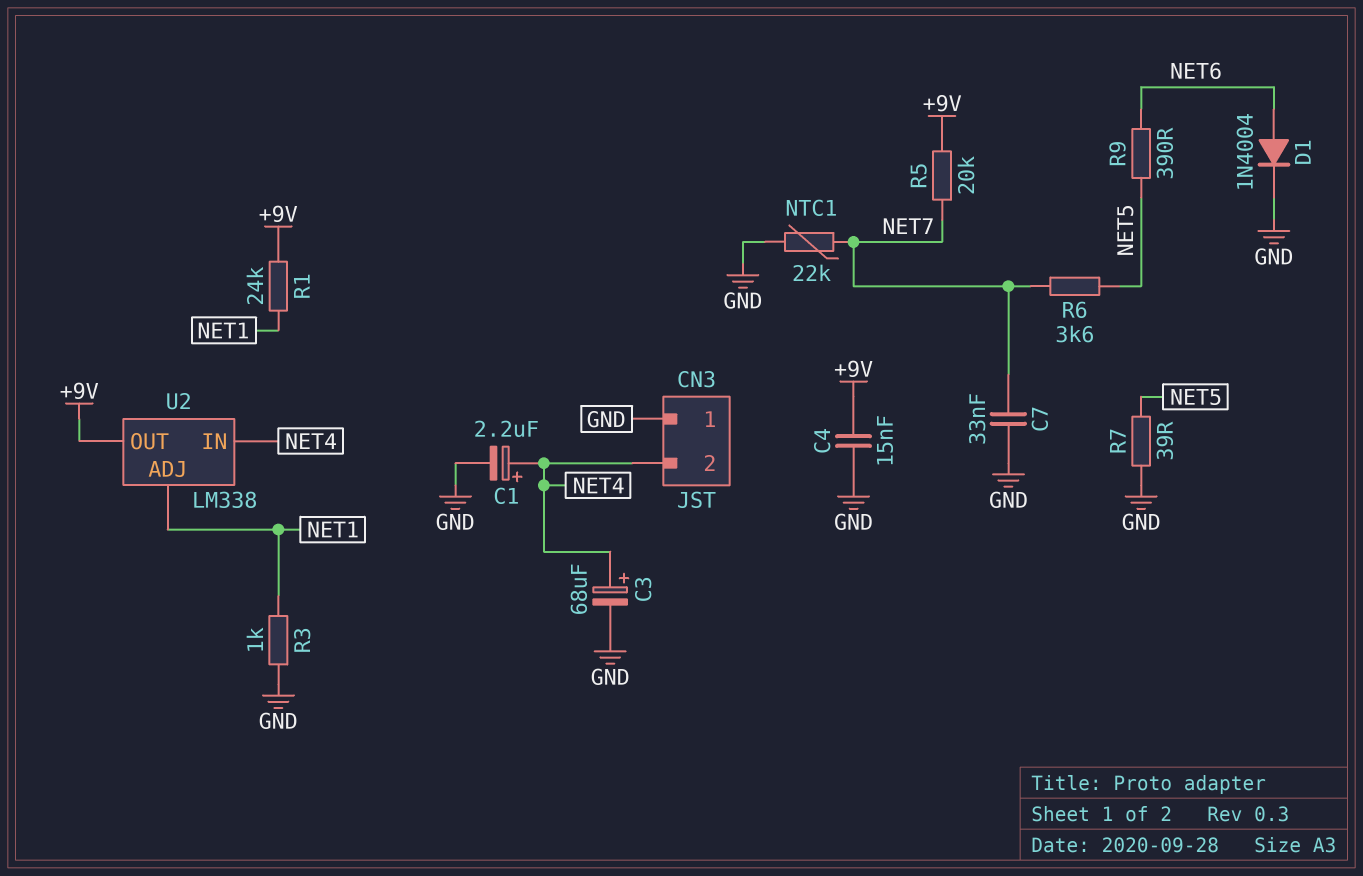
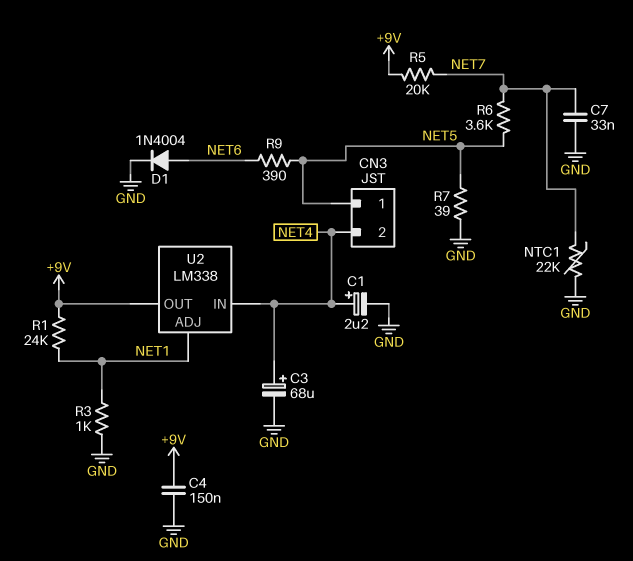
C4: 15nF (+9V, GND) -> 150nF (+9V, GND)
CN3 pin 1: GND -> NET5

